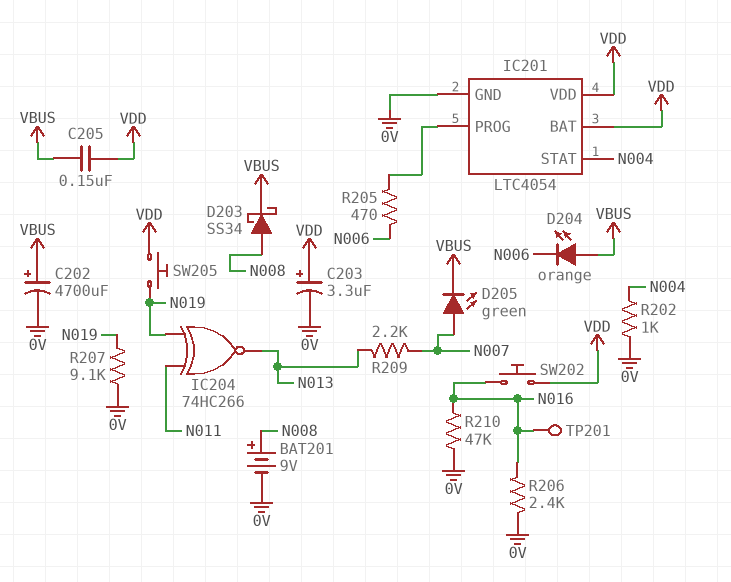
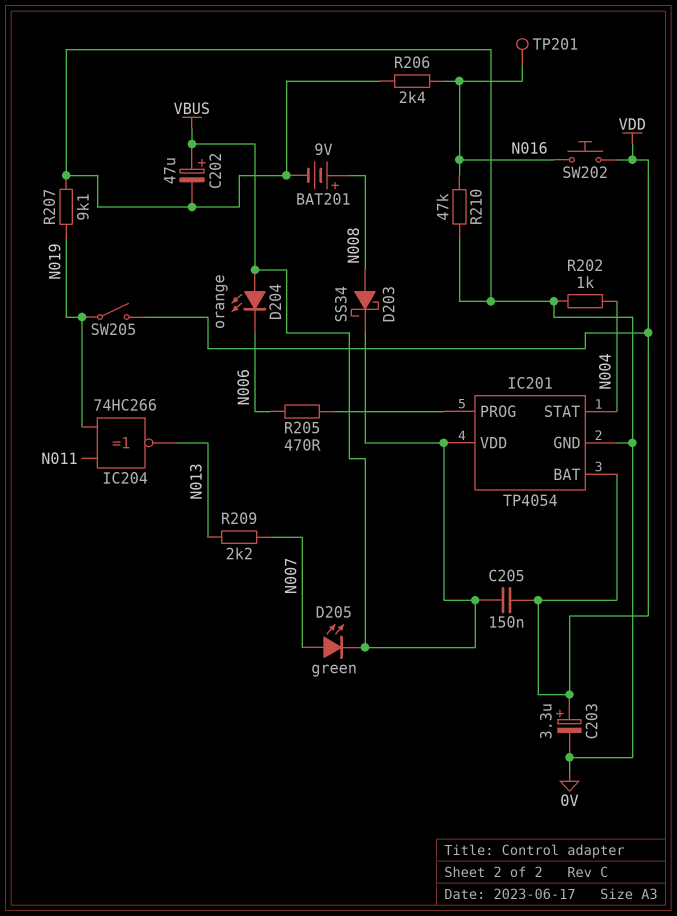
C202: 4700uF (plus VBUS, minus 0V) -> 47uF (plus VBUS, minus 0V)
IC201: LTC4054 -> TP4054
IC201 pin VDD: VDD -> VBUS
SW205: button (N019, VDD) -> switch (N019, VDD)

